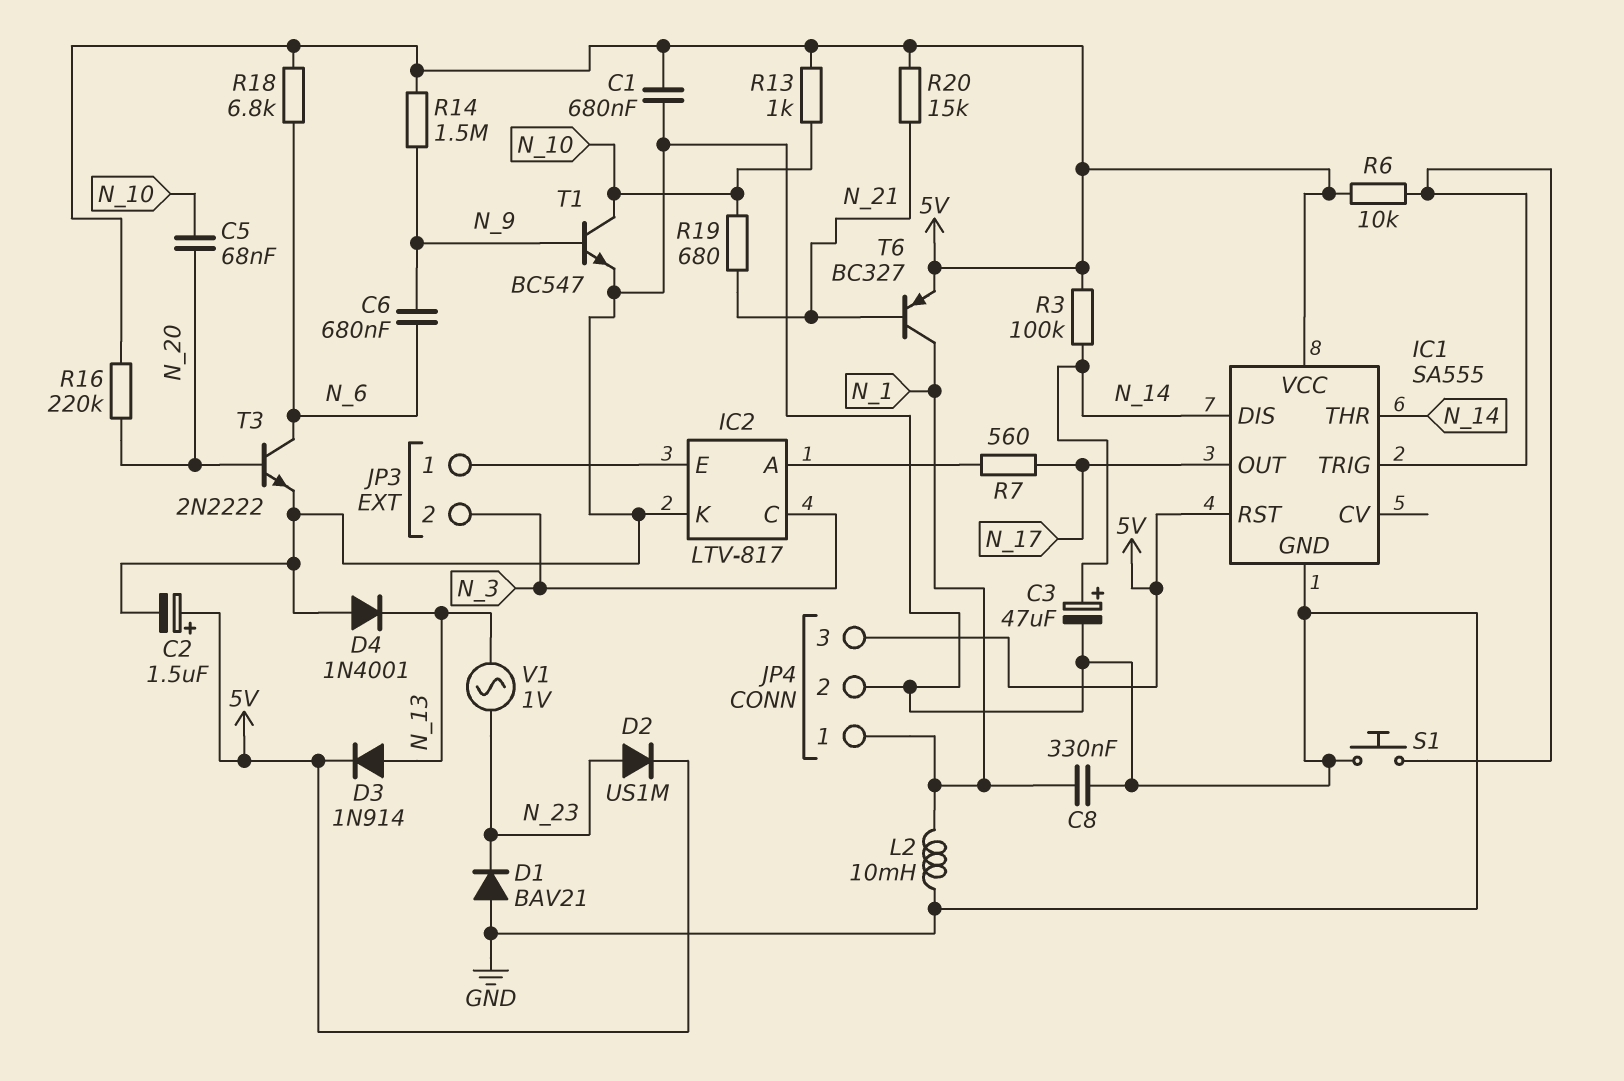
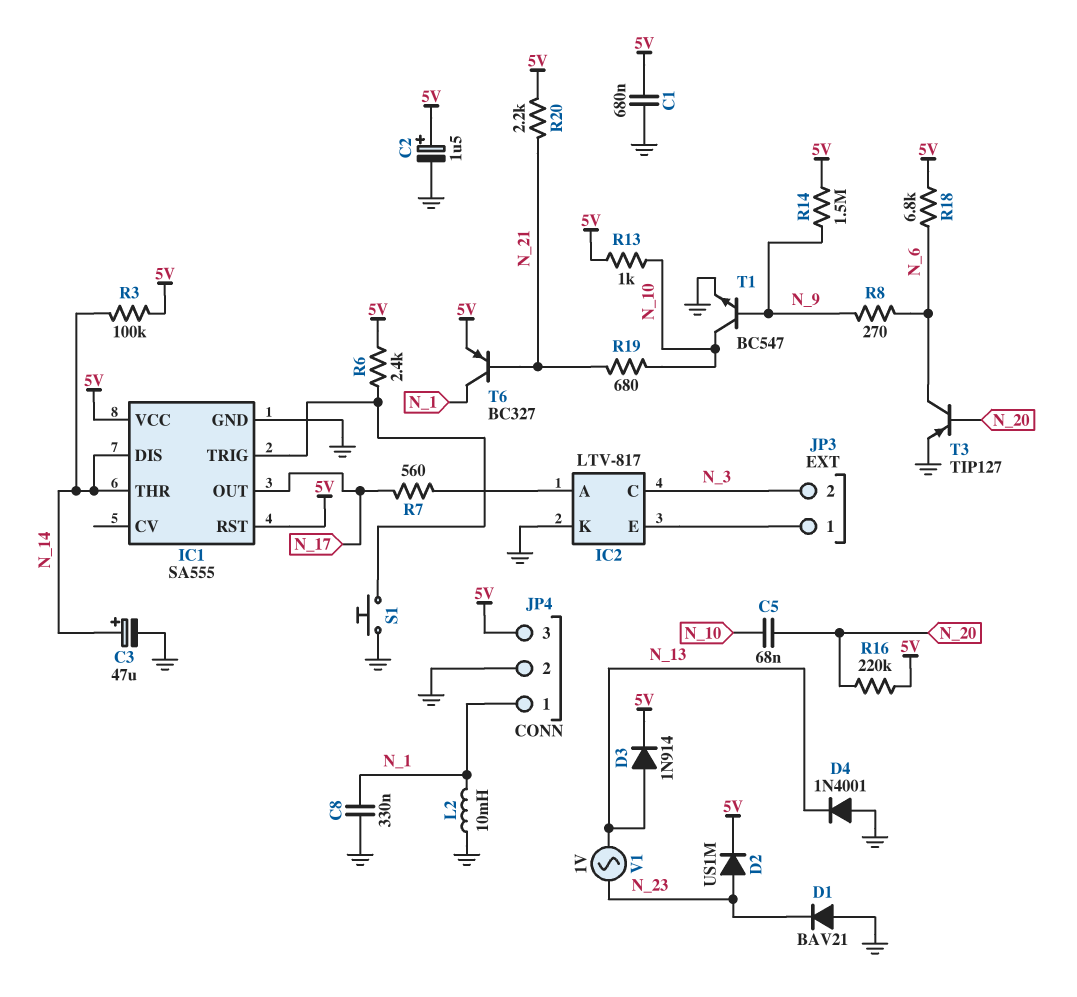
C6: 680nF (N_6, N_9) -> none
R6: 10k (5V, IC1/TRIG) -> 2.4k (5V, IC1/TRIG)
R8: none -> 270 (N_6, N_9)
R20: 15k (5V, N_21) -> 2.2k (5V, N_21)
T3: NPN 2N2222 (B N_20, C N_6, E GND) -> PNP TIP127 (B N_20, C N_6, E GND)

